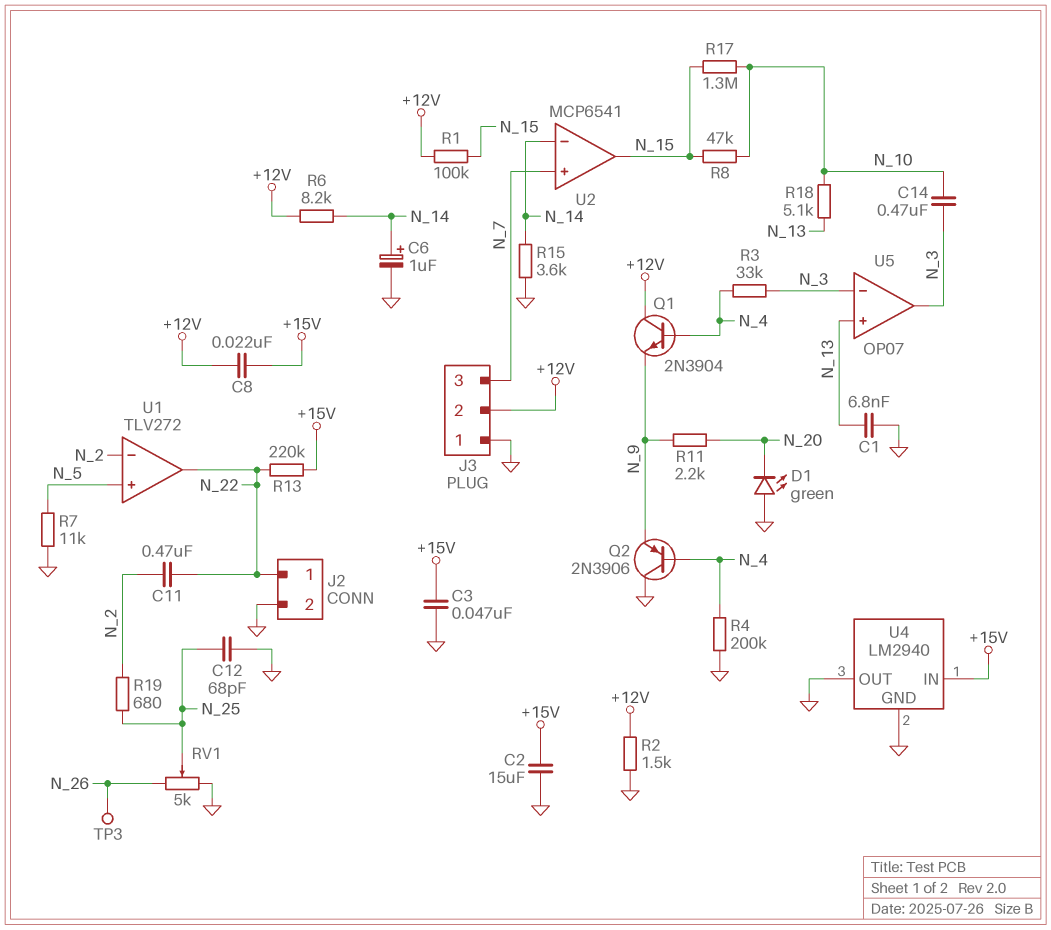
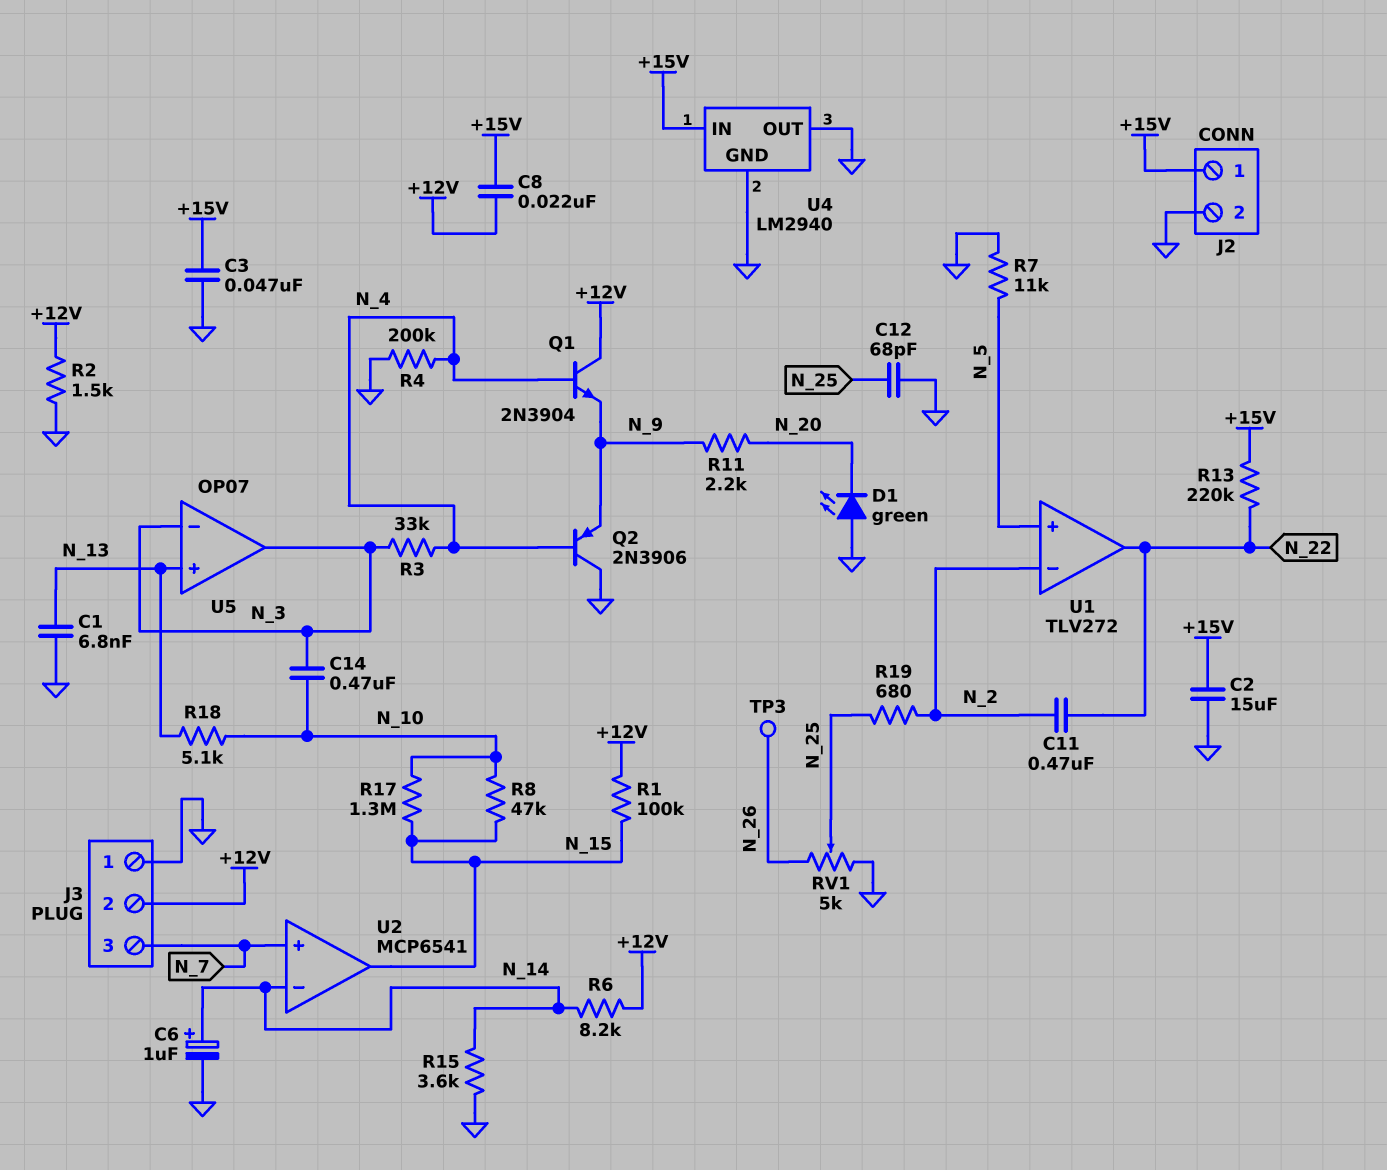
J2 pin 1: N_22 -> +15V

